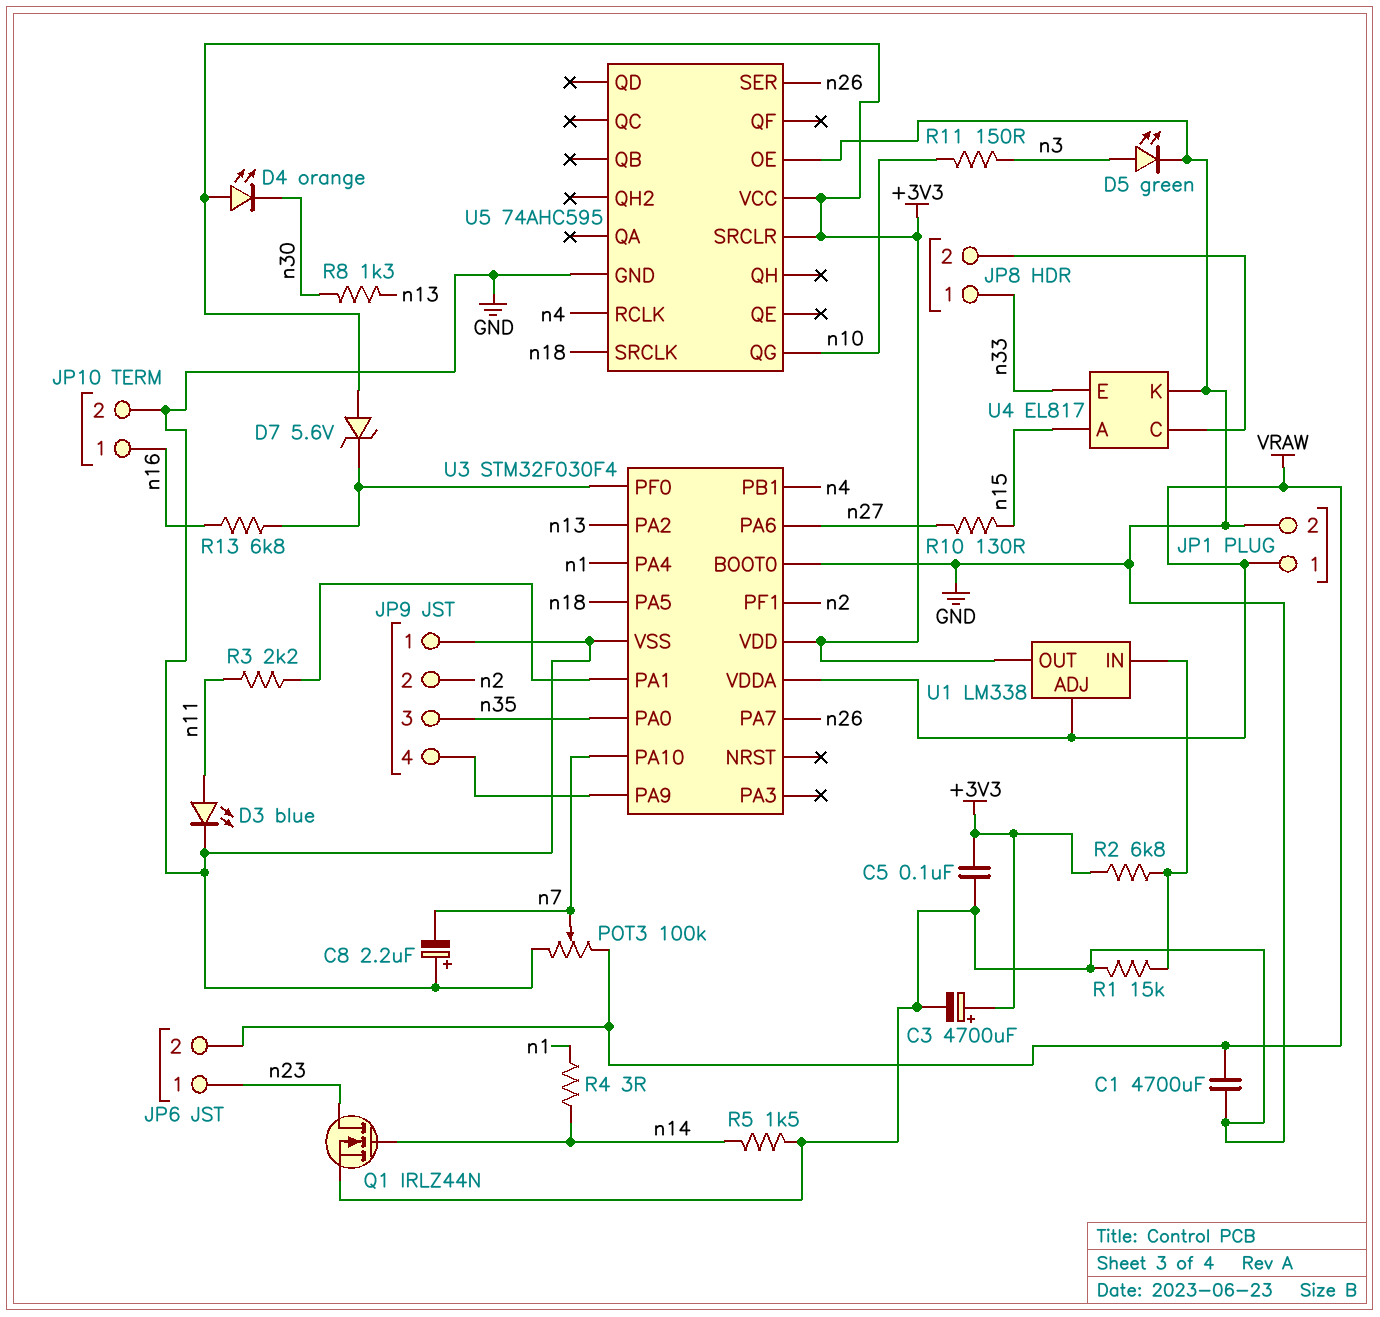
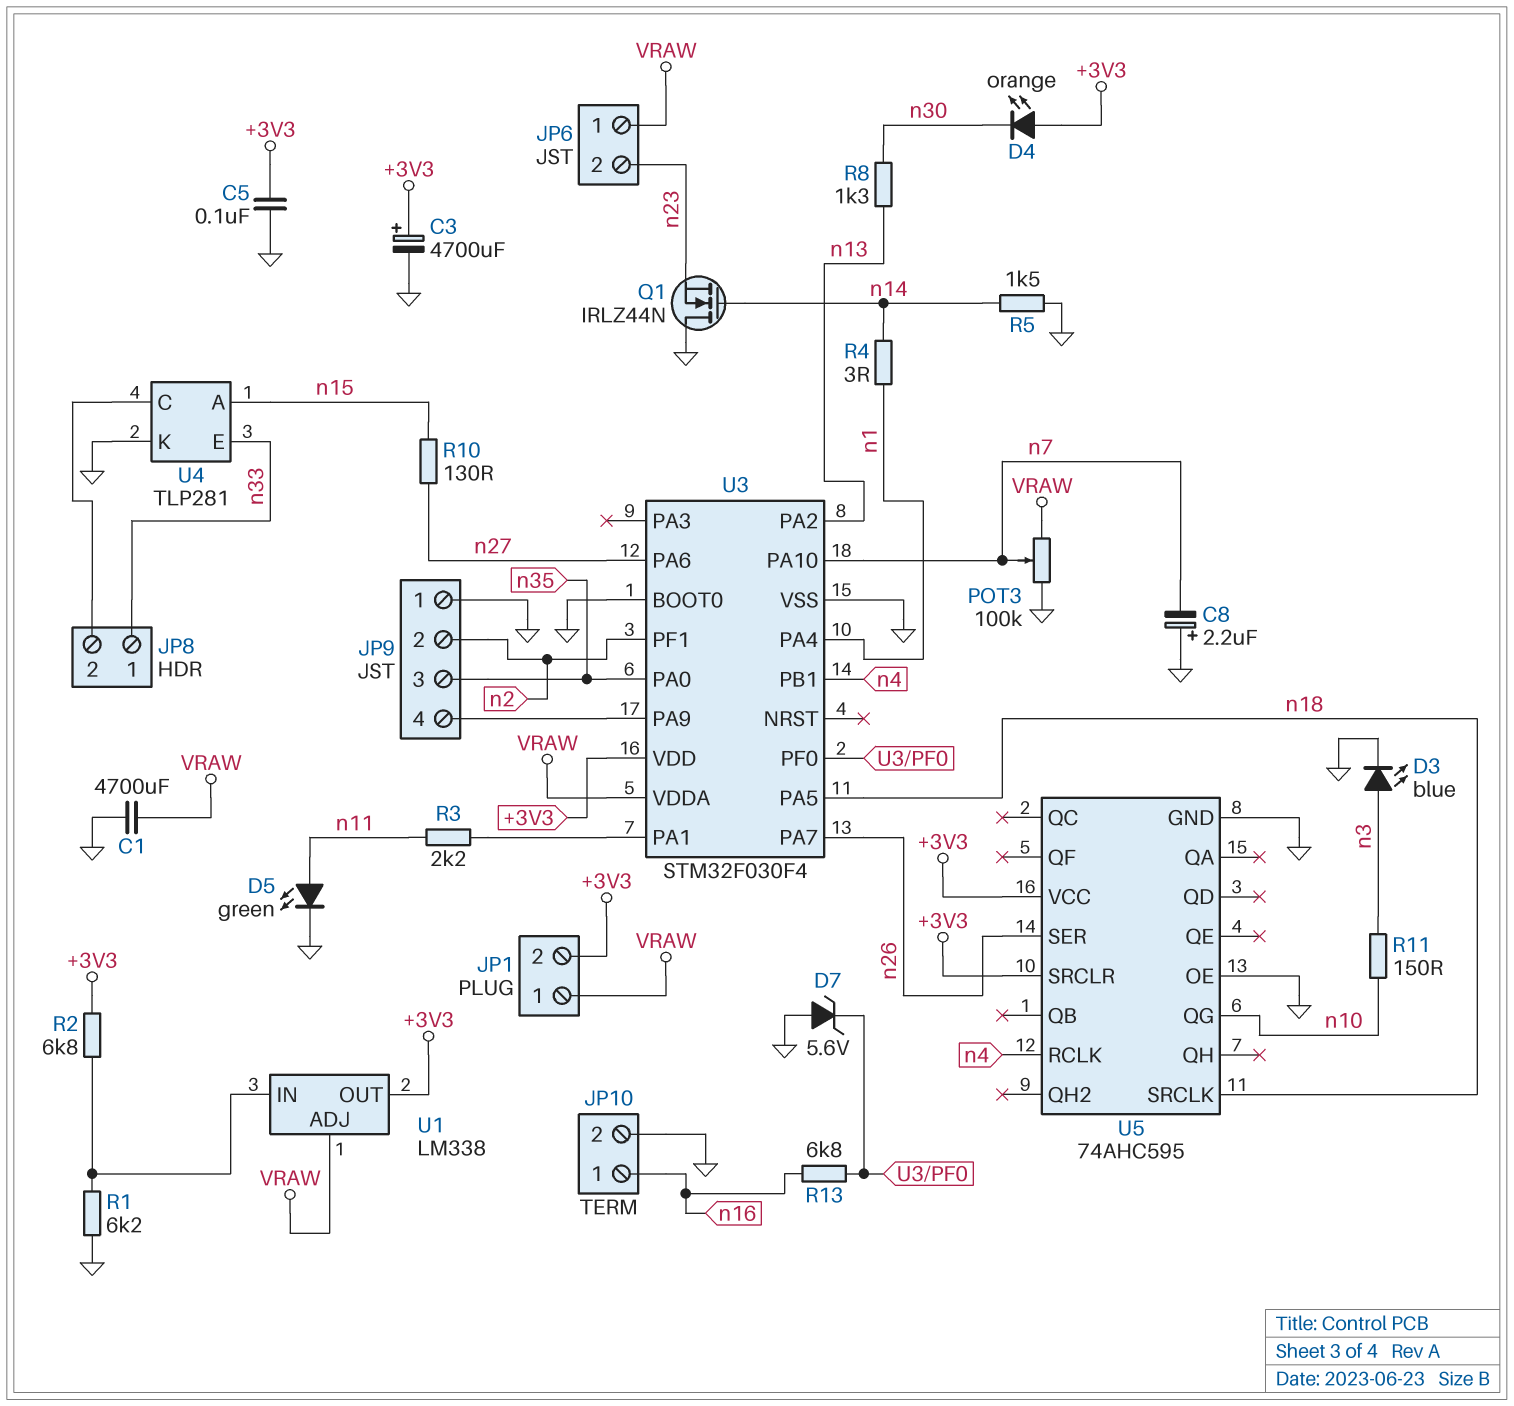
D3: LED blue (A n11, K GND) -> LED blue (A n3, K GND)
D5: LED green (A n3, K GND) -> LED green (A n11, K GND)
D7: zener 5.6V (A +3V3, K U3/PF0) -> zener 5.6V (A GND, K U3/PF0)
JP1 pin 2: GND -> +3V3
JP6 pin 1: n23 -> VRAW
JP6 pin 2: VRAW -> n23
Q1: NMOS IRLZ44N (G n14, D n23, S GND) -> NMOS IRLZ44N (G n14, D GND, S n23)
R1: 15k (GND, U1/IN) -> 6.2k (GND, U1/IN)
U4: EL817 -> TLP281

